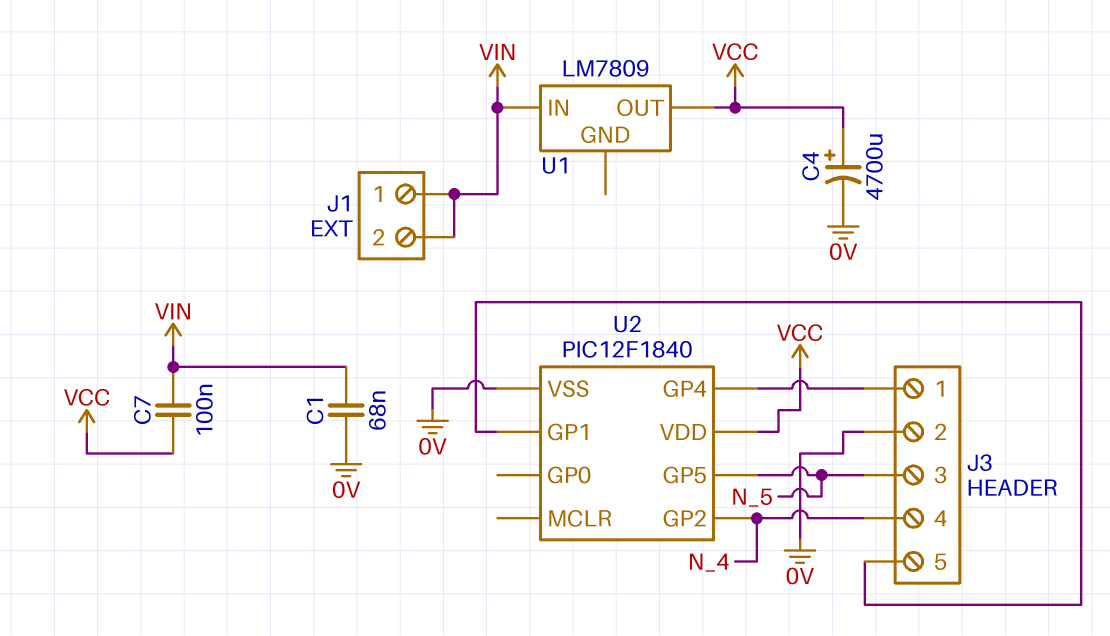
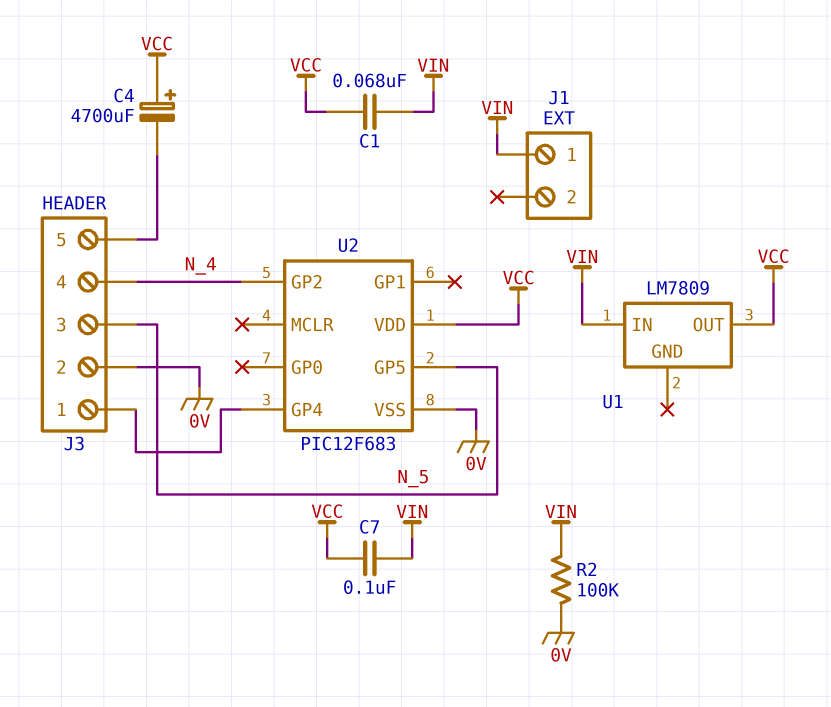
C1: 68nF (0V, VIN) -> 68nF (VCC, VIN)
C4: 4700uF (plus VCC, minus 0V) -> 4700uF (plus VCC, minus J3/5)
J1 pin 2: VIN -> none
R2: none -> 100k (0V, VIN)
U2: PIC12F1840 -> PIC12F683
U2 pin GP1: J3/5 -> none

